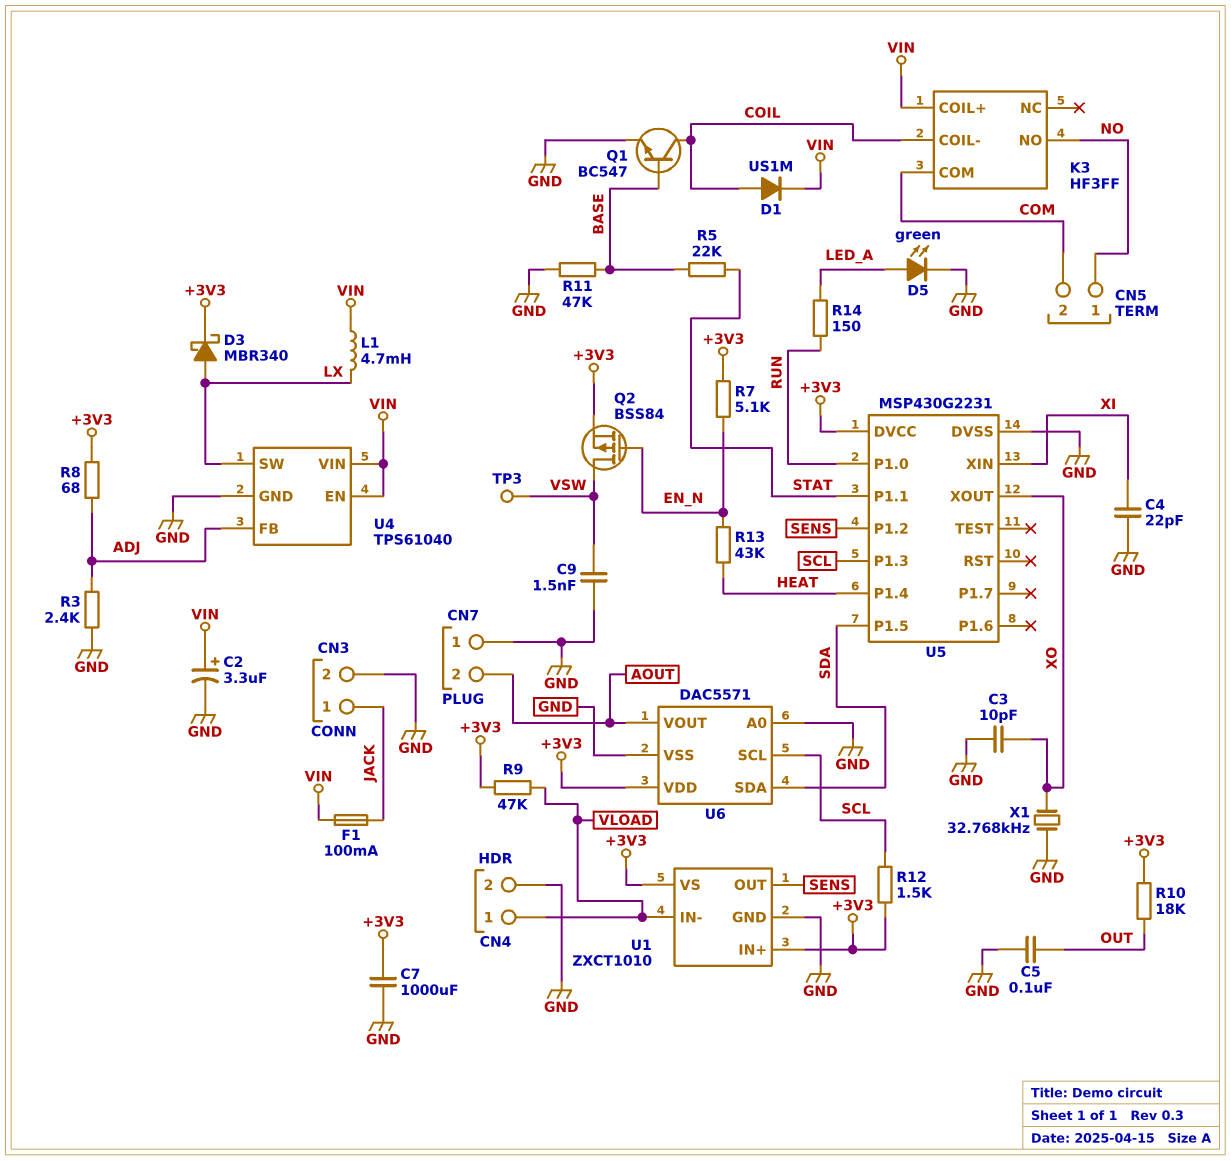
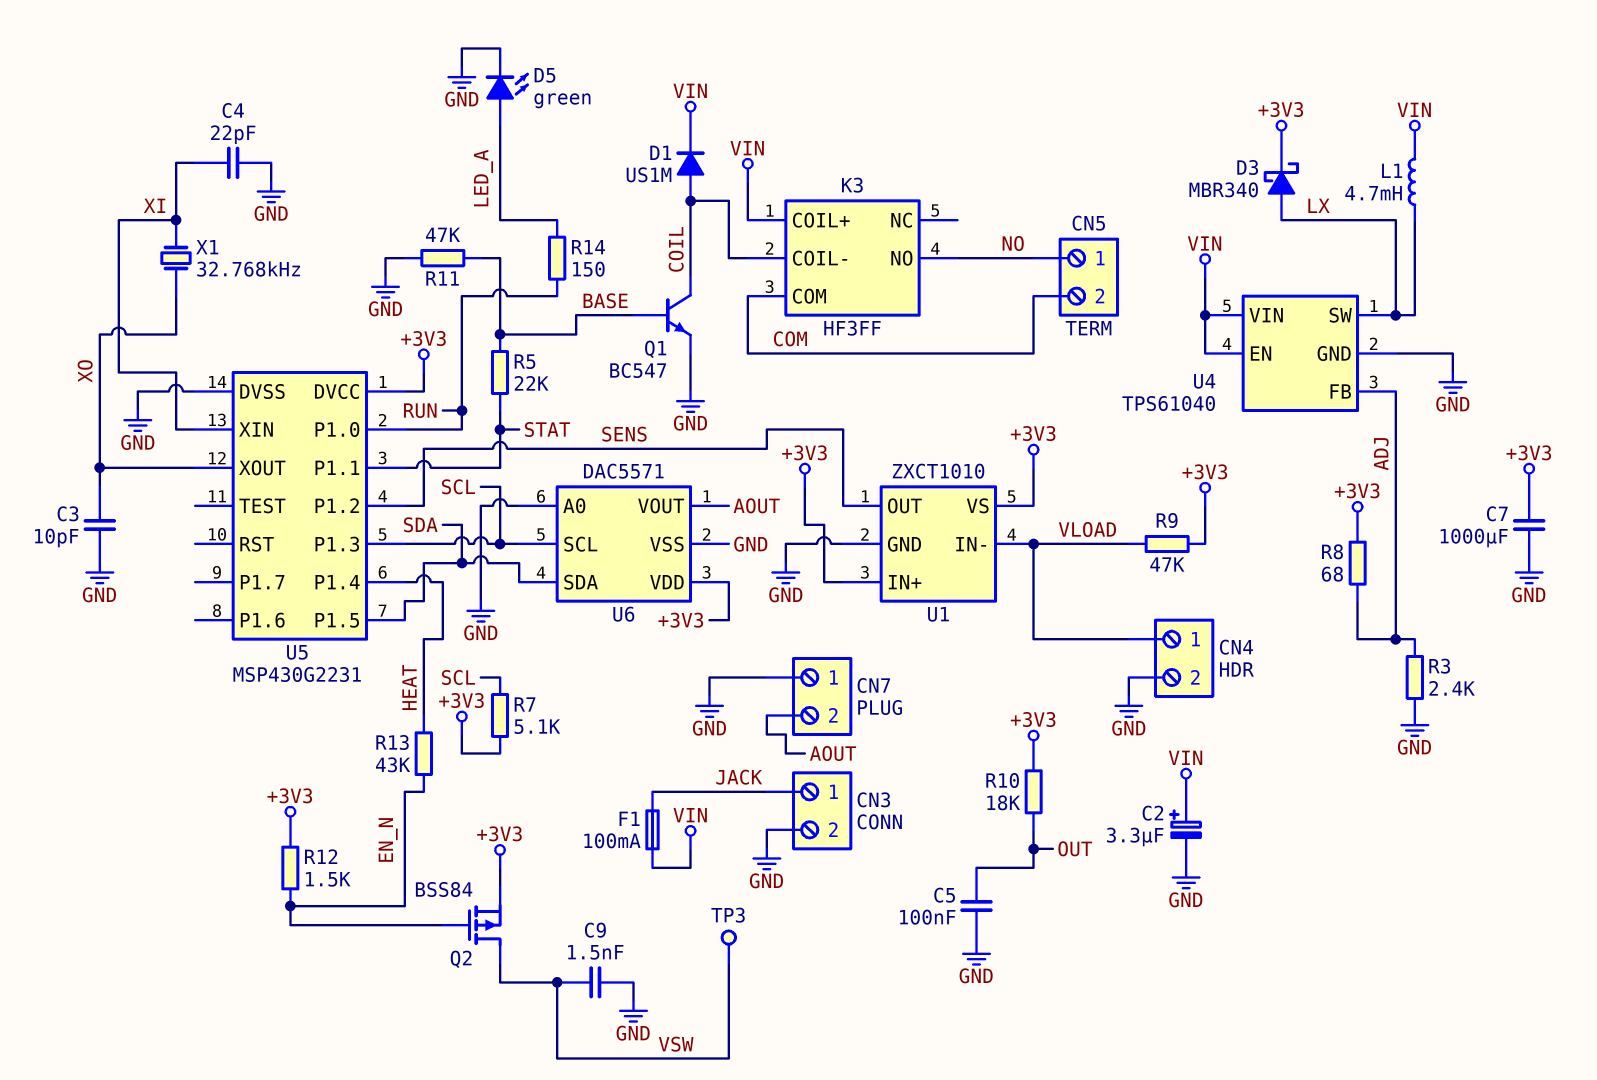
R7: 5.1k (+3V3, EN_N) -> 5.1k (+3V3, SCL)
R12: 1.5k (+3V3, SCL) -> 1.5k (+3V3, EN_N)
X1: 32.768kHz (GND, XO) -> 32.768kHz (XI, XO)

